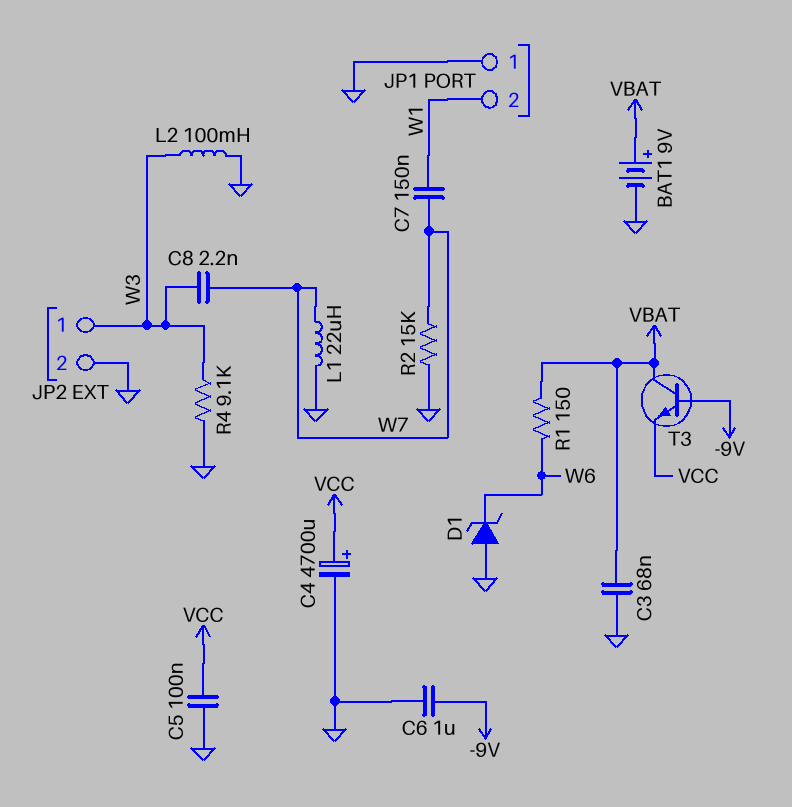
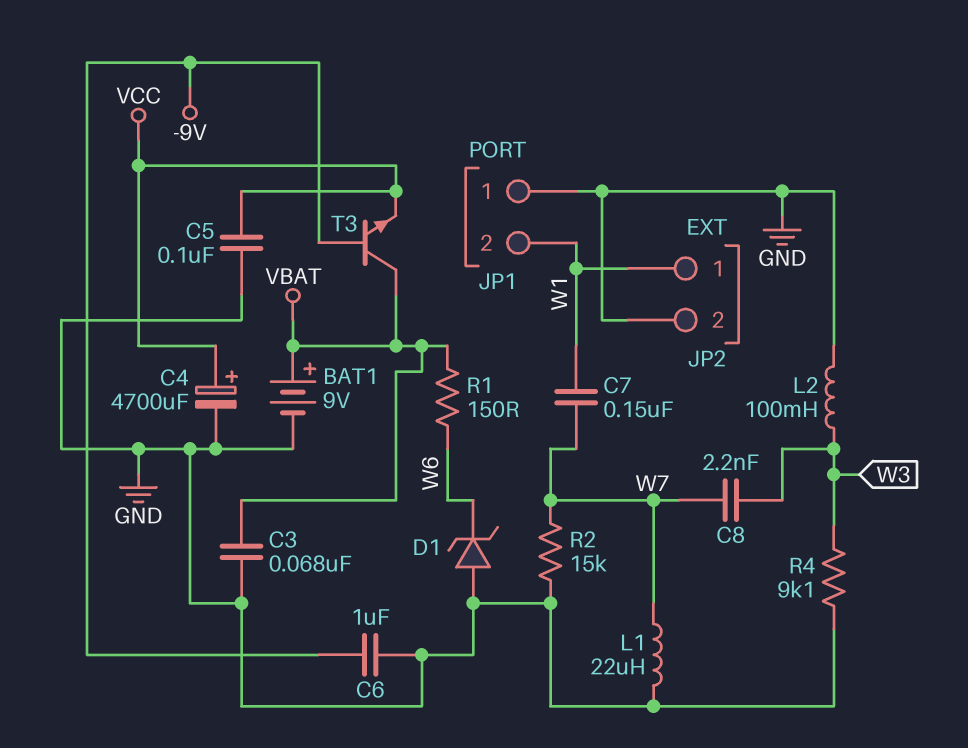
JP2 pin 1: W3 -> W1

